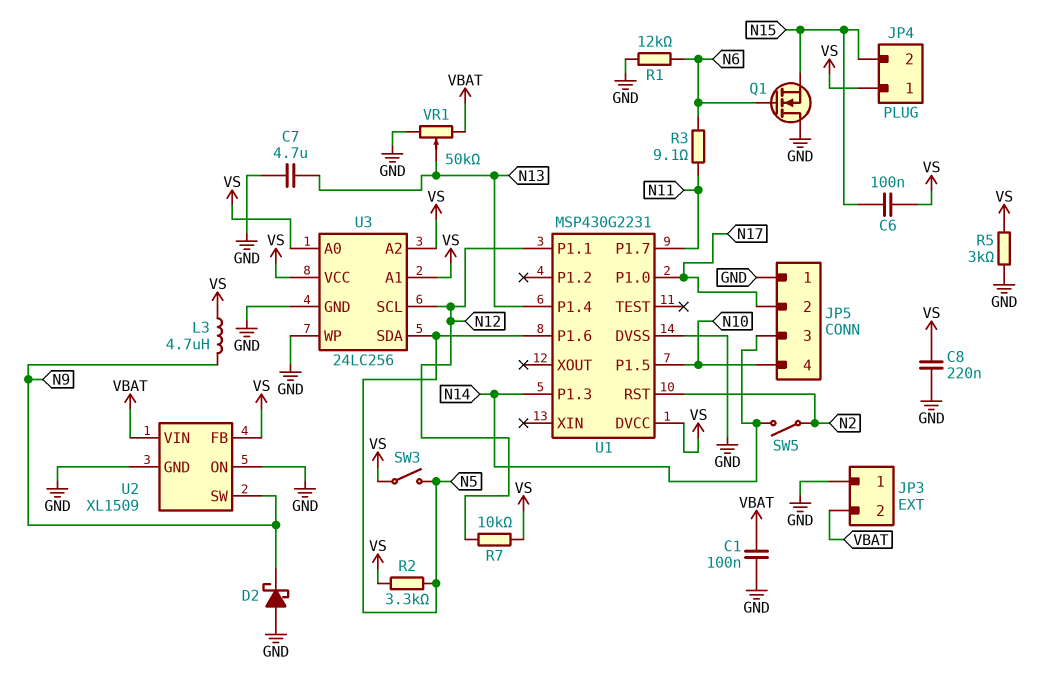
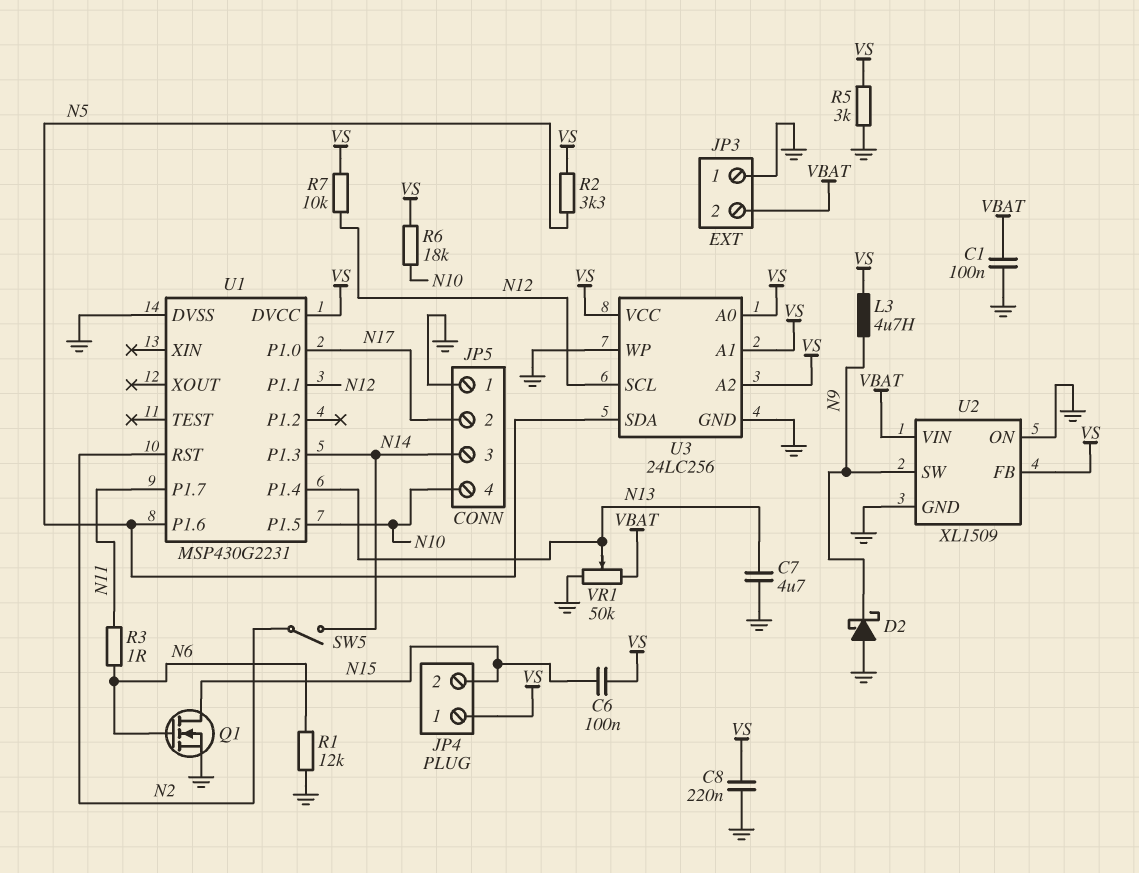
Q1: NMOS (G N6, D GND, S N15) -> NMOS (G N6, D N15, S GND)
R3: 9.1 (N6, N11) -> 1 (N6, N11)
R6: none -> 18k (N10, VS)
SW3: switch (N5, VS) -> none

